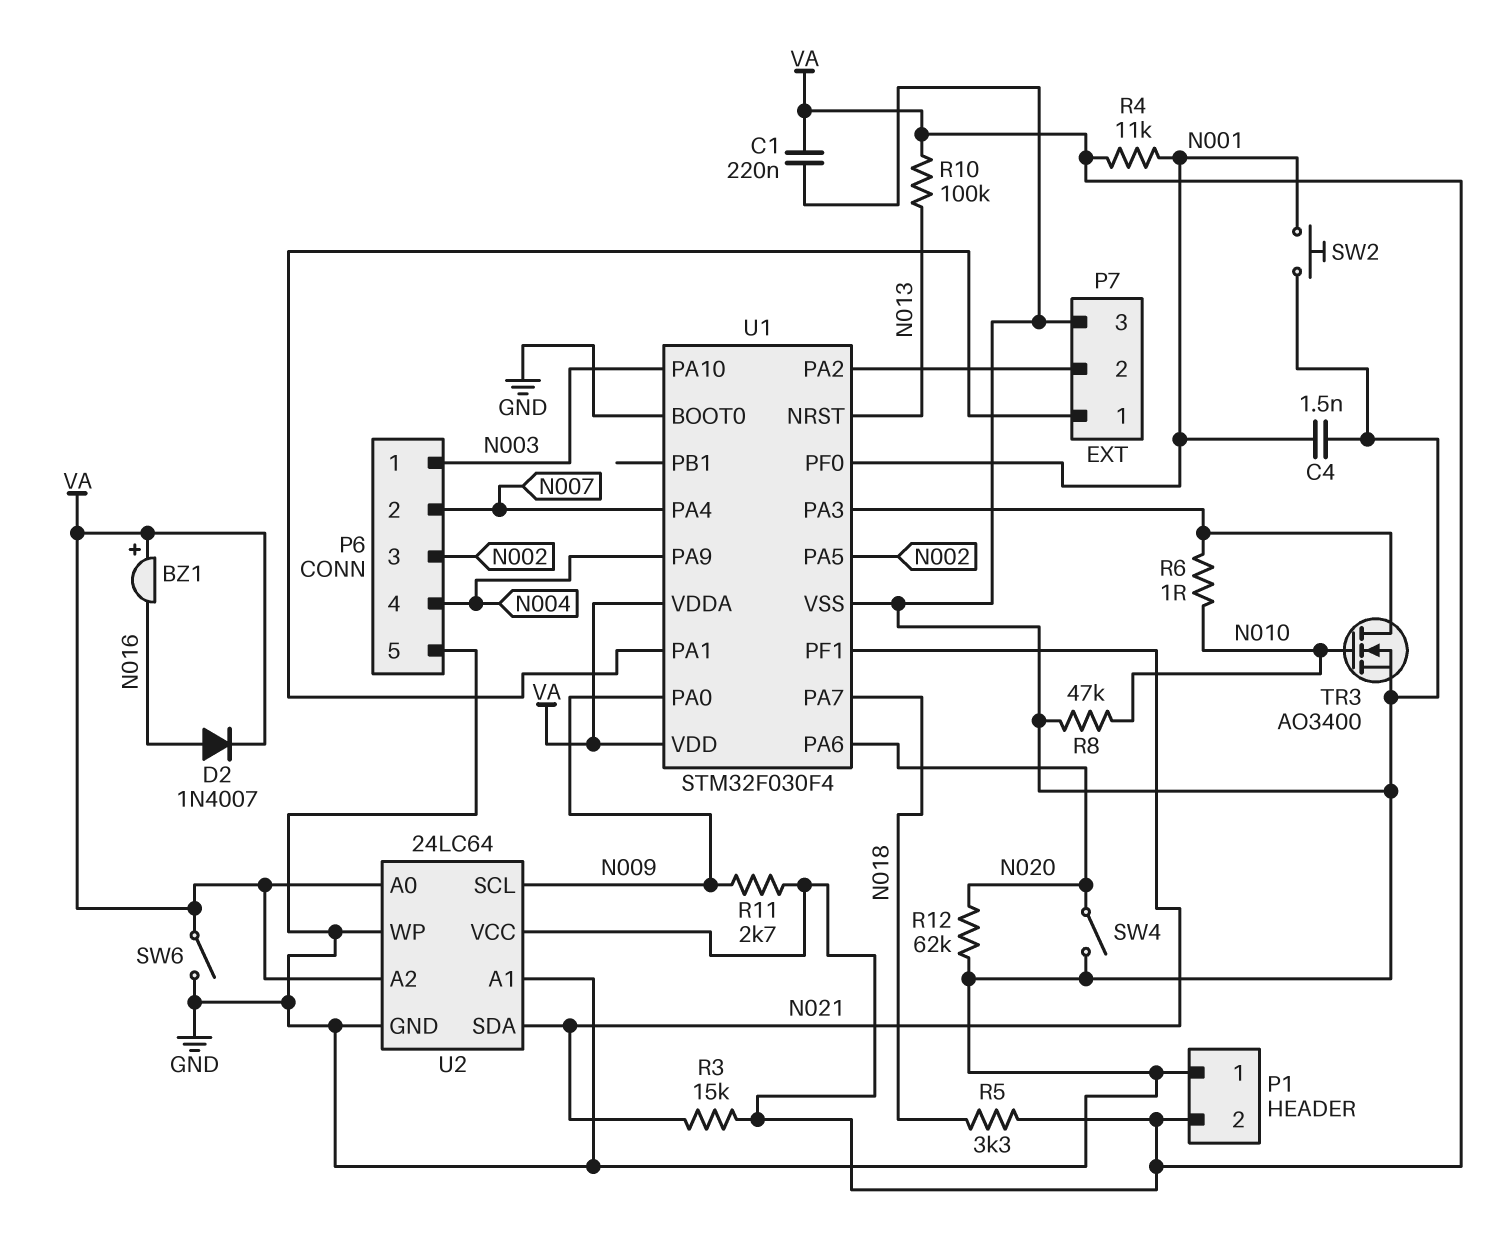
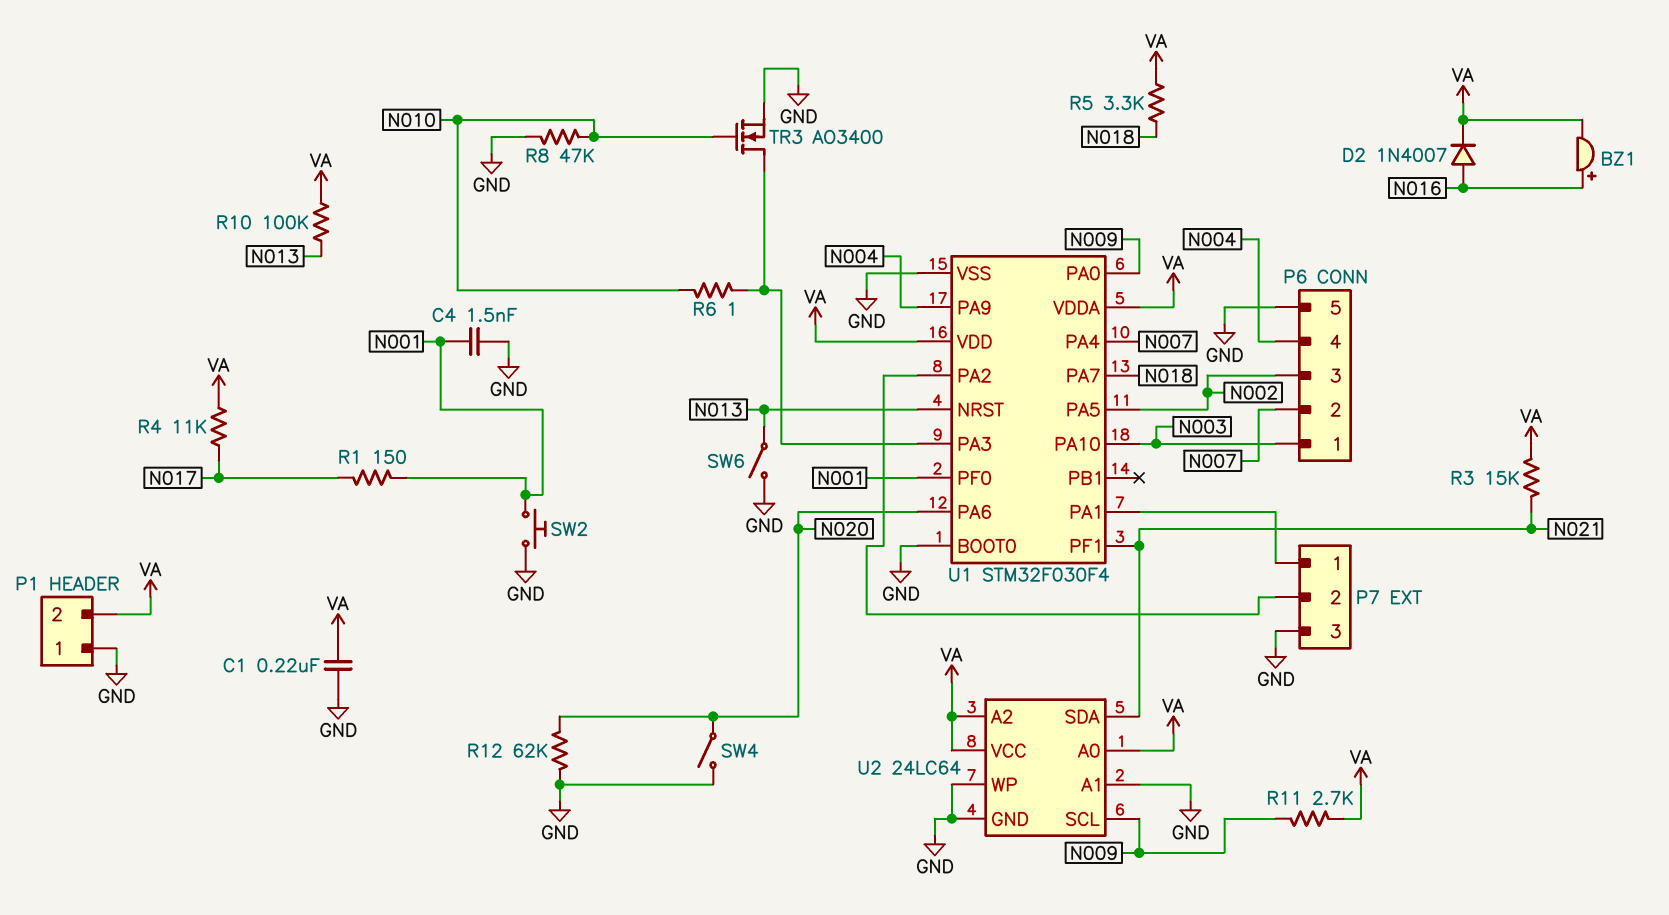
BZ1: buzzer (plus VA, minus N016) -> buzzer (plus N016, minus VA)
R1: none -> 150 (N001, N017)
R4: 11k (N001, VA) -> 11k (N017, VA)
SW6: switch (GND, VA) -> switch (GND, N013)

